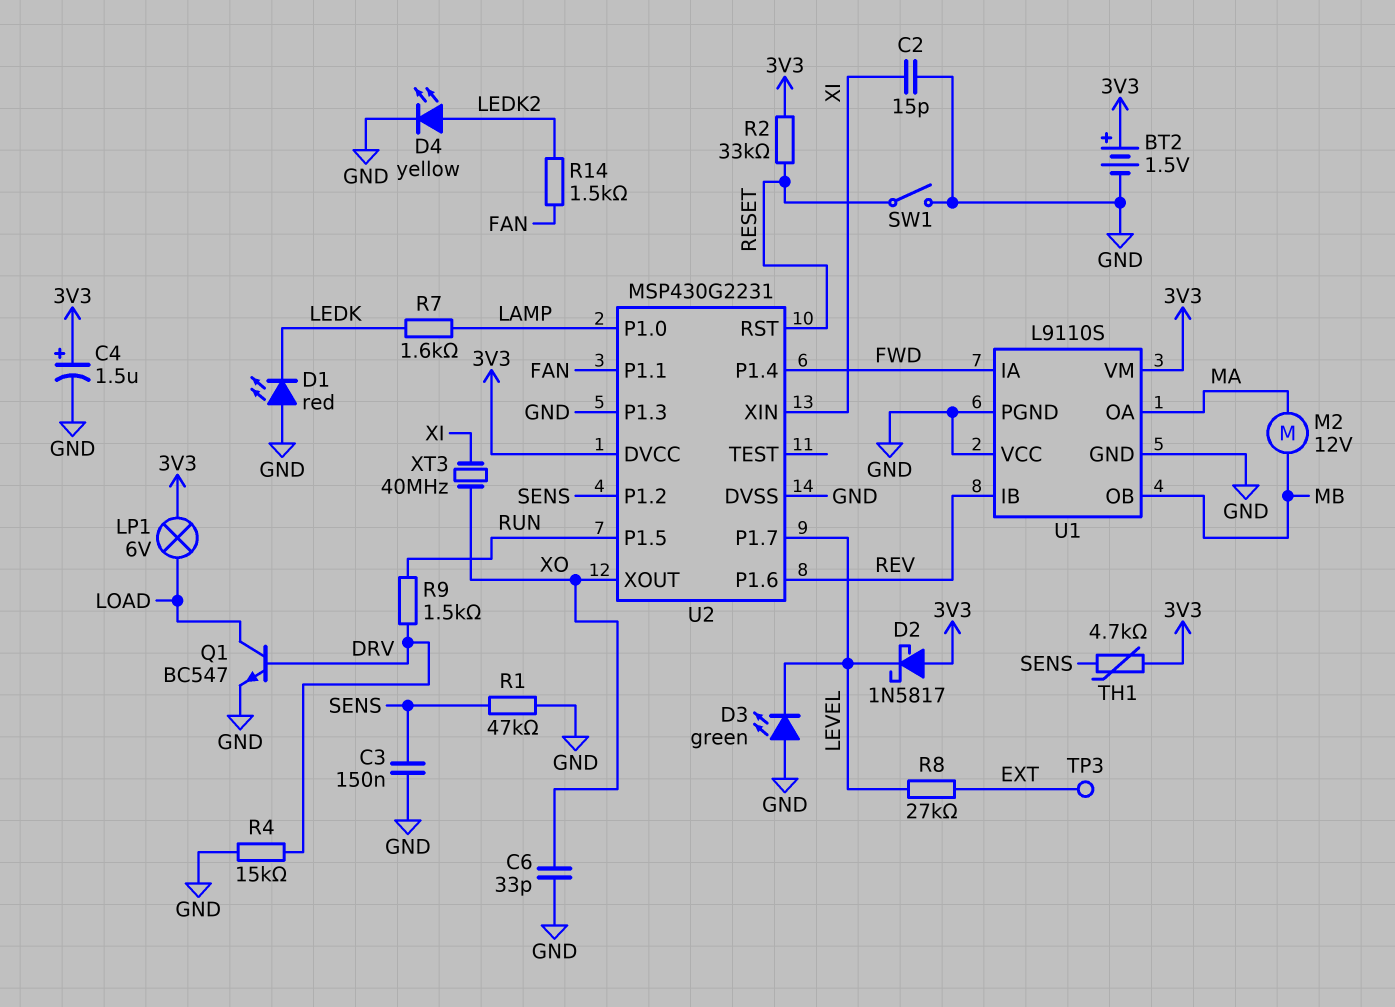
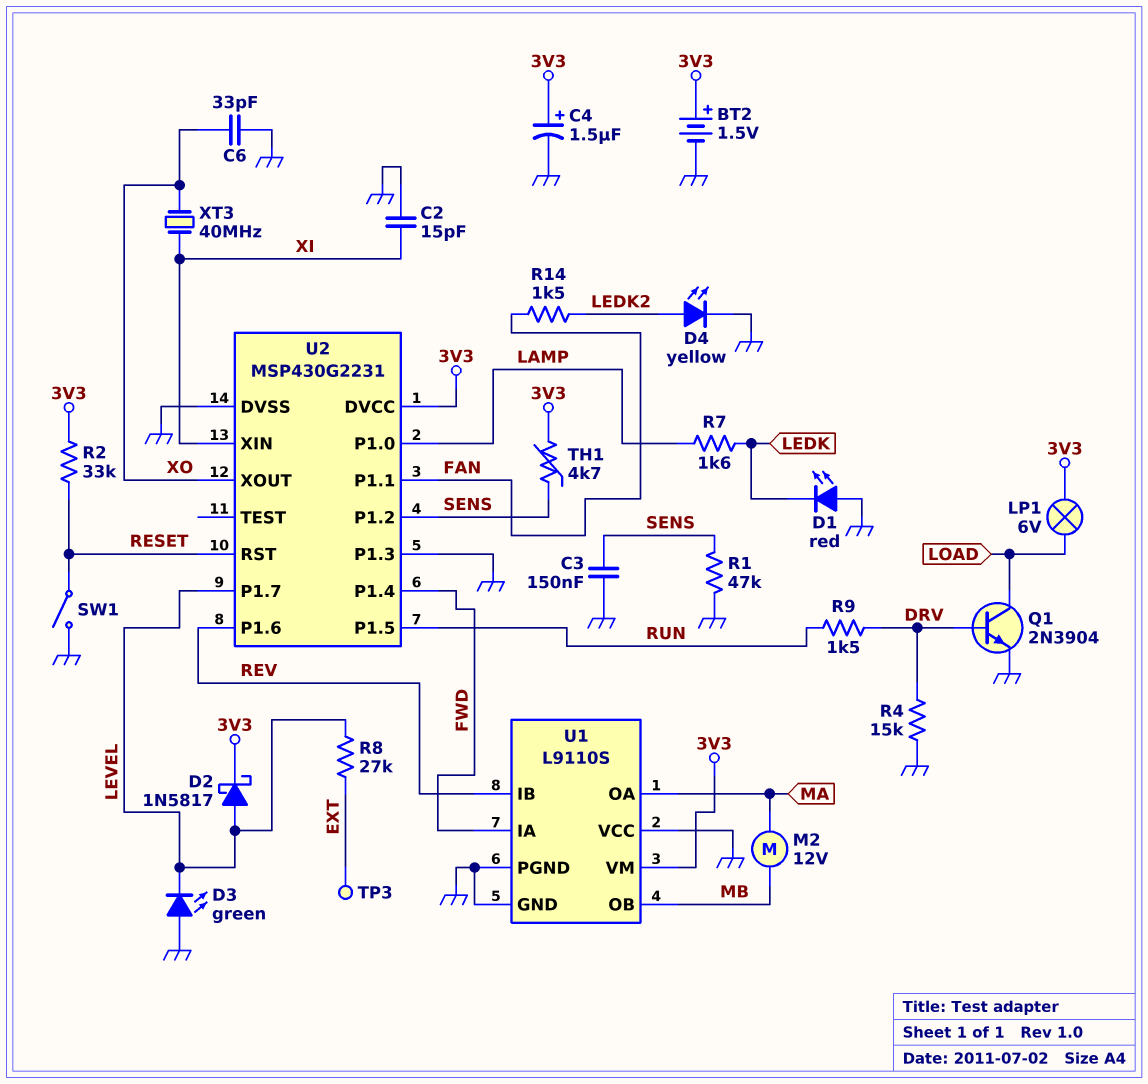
D2: schottky 1N5817 (A 3V3, K LEVEL) -> schottky 1N5817 (A LEVEL, K 3V3)
Q1: NPN BC547 (B DRV, C LOAD, E GND) -> NPN 2N3904 (B DRV, C LOAD, E GND)

